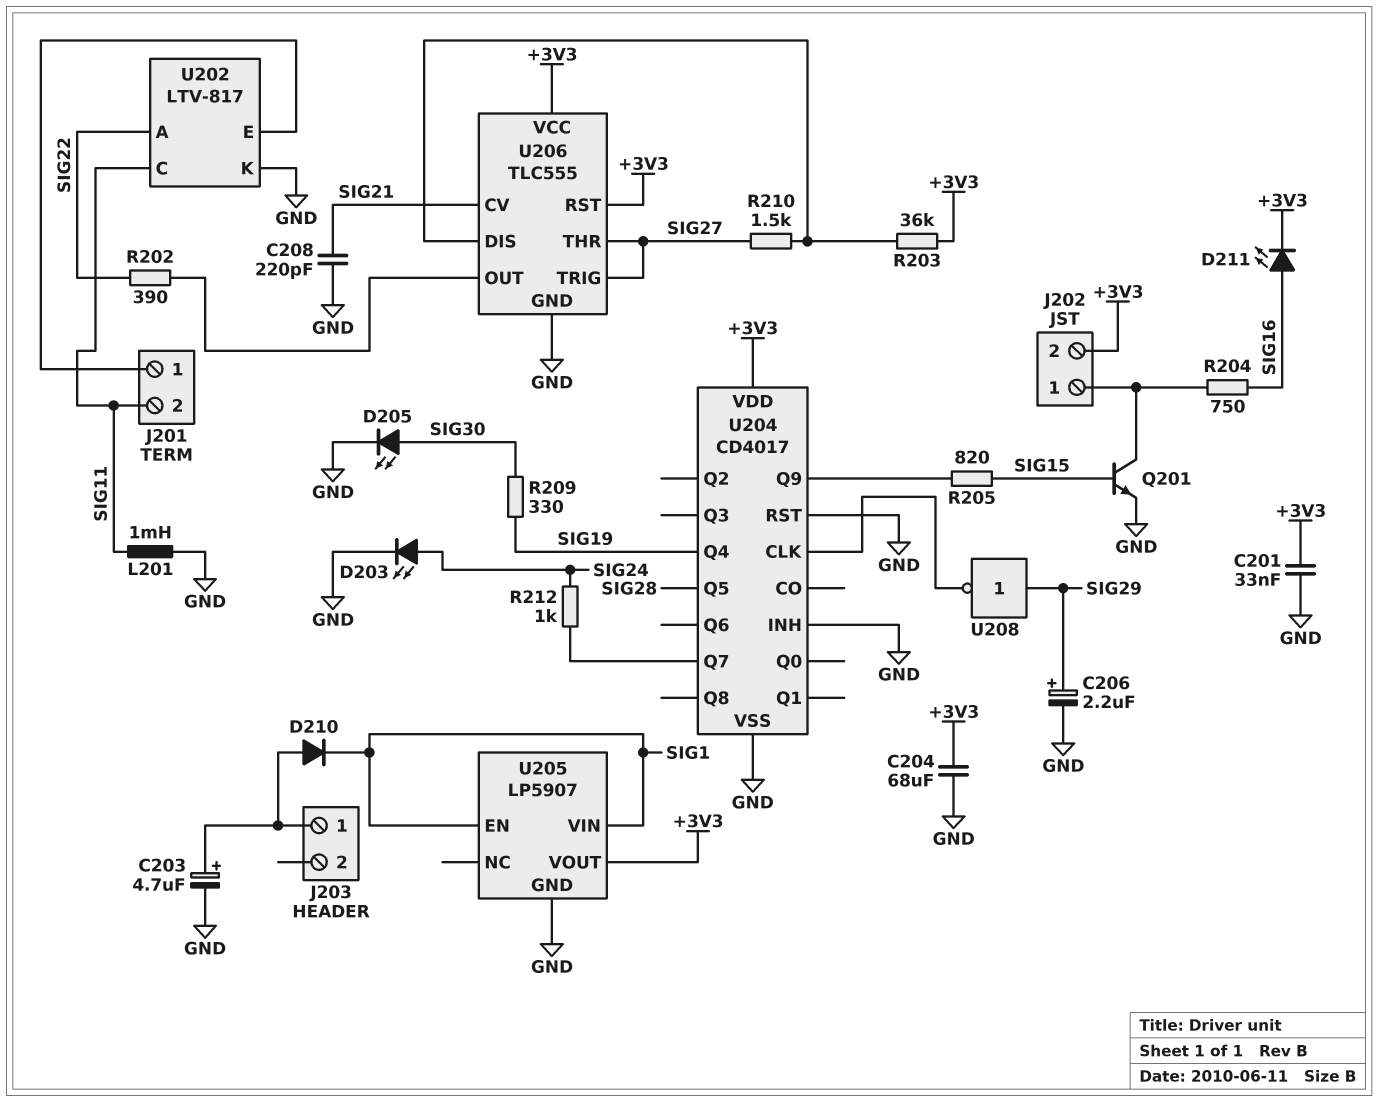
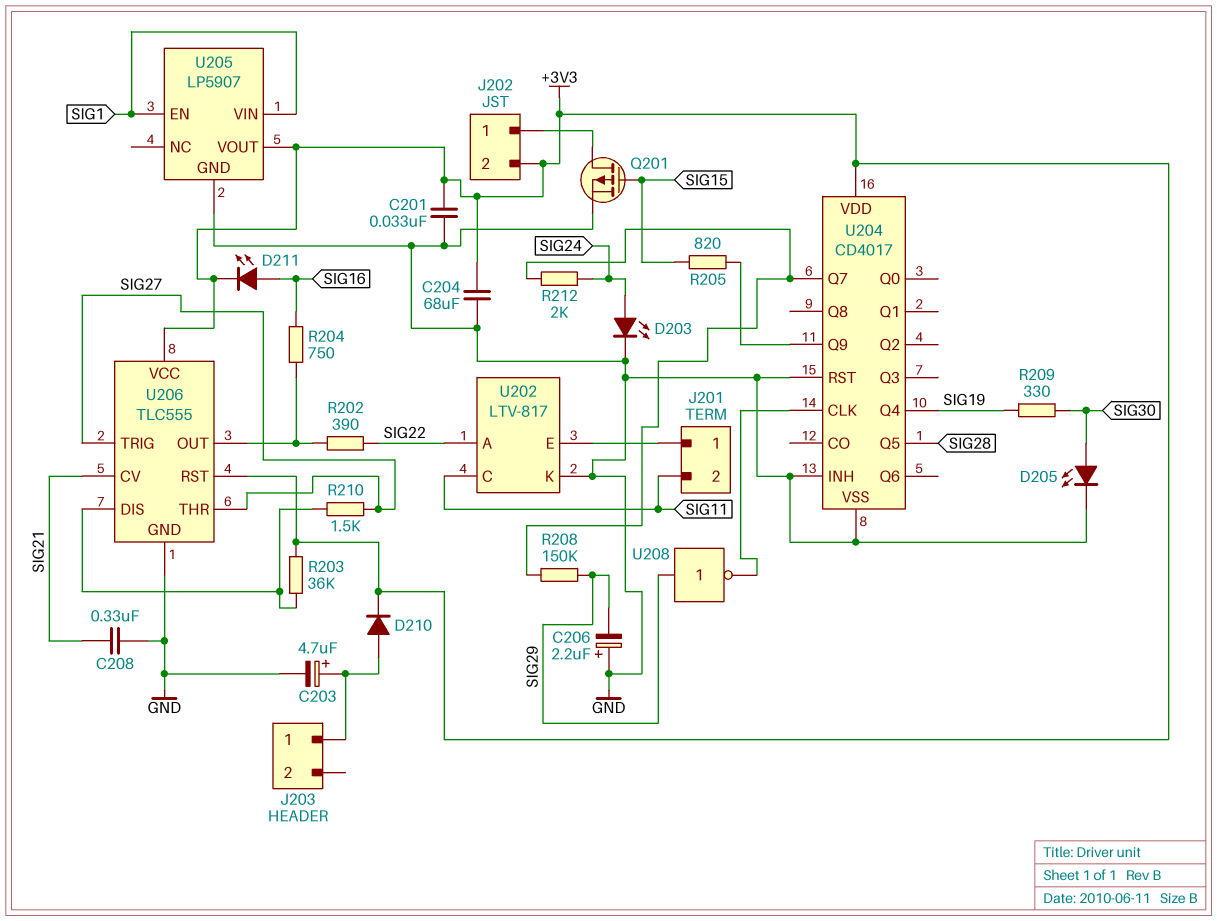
C206: 2.2uF (plus SIG29, minus GND) -> 2.2uF (plus GND, minus SIG29)
C208: 220pF (GND, SIG21) -> 330nF (GND, SIG21)
D210: diode (A J203/1, K SIG1) -> diode (A J203/1, K +3V3)
L201: 1mH (GND, SIG11) -> none
Q201: NPN (B SIG15, C J202/1, E GND) -> PMOS (G SIG15, D J202/1, S GND)
R204: 750 (J202/1, SIG16) -> 750 (SIG16, U206/OUT)
R208: none -> 150k (SIG29, U204/Q7)
R212: 1k (SIG24, U204/Q7) -> 2k (SIG24, U204/Q7)

